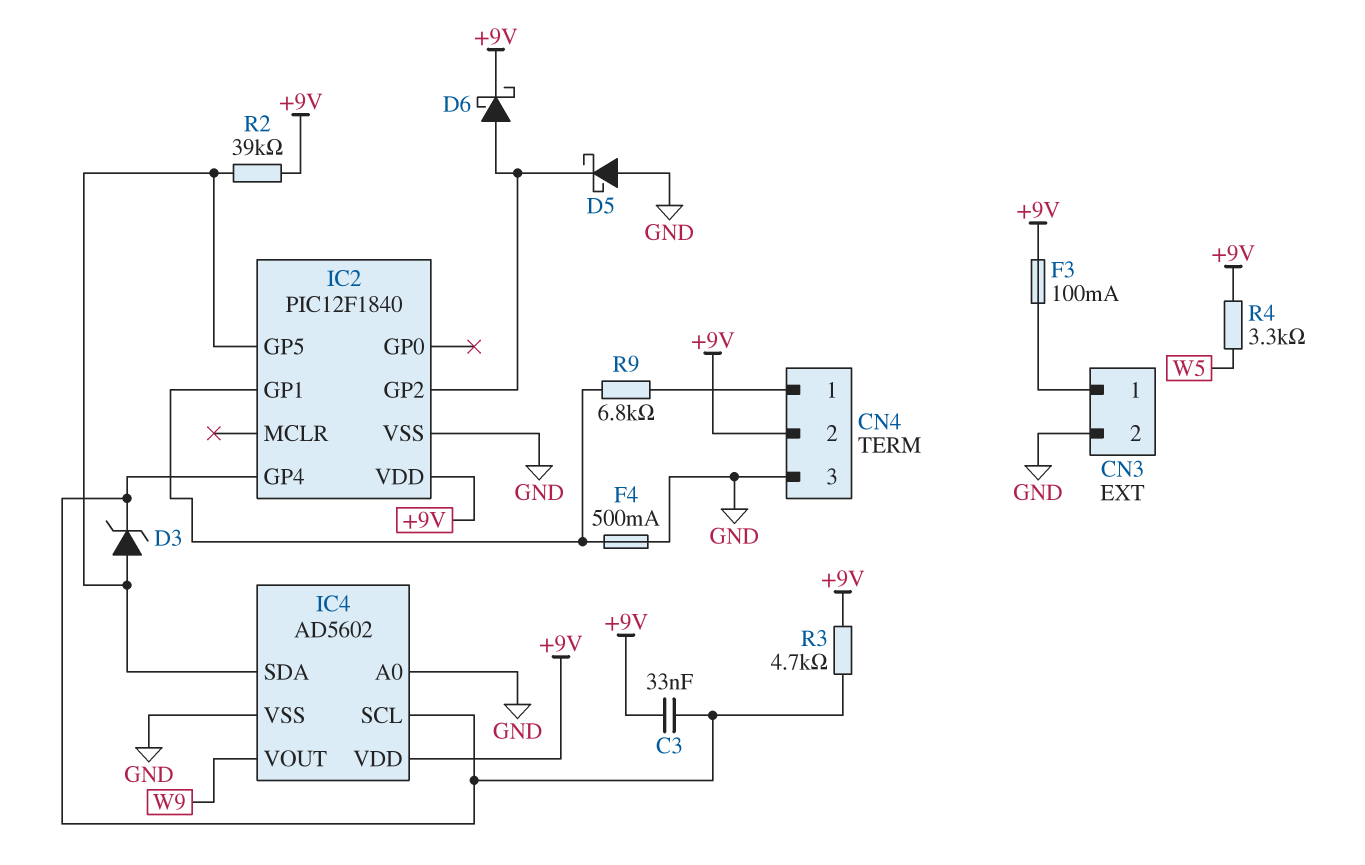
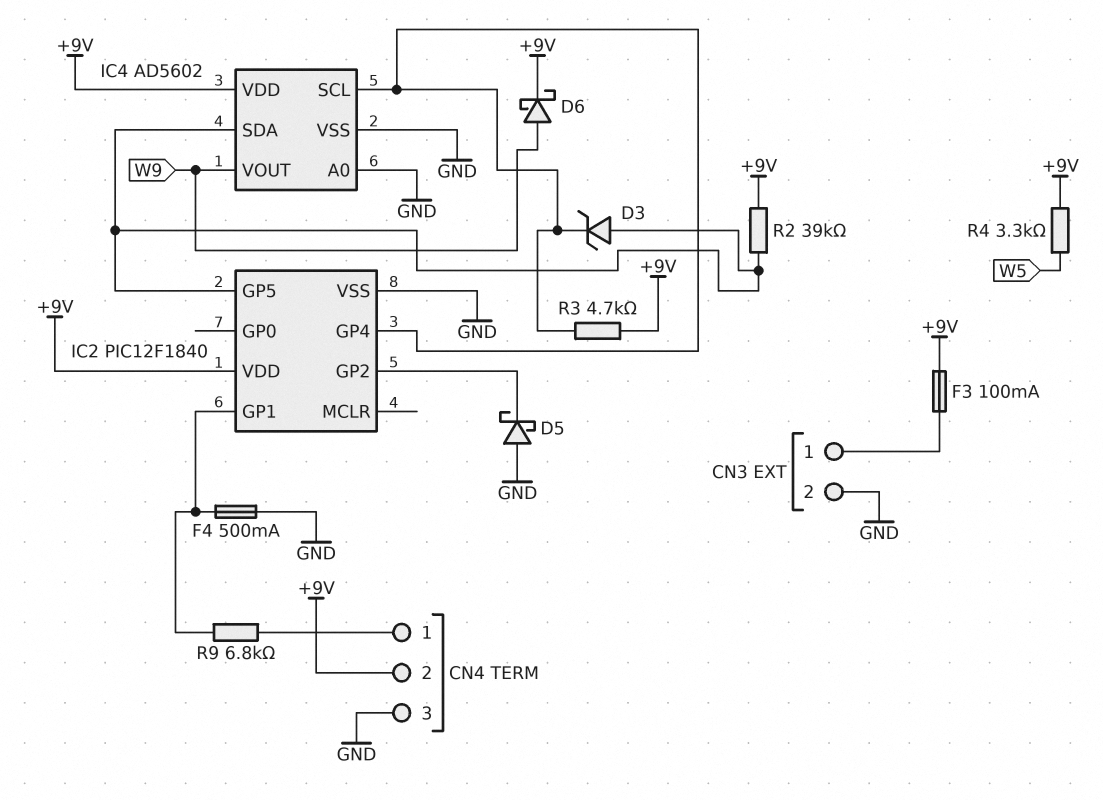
C3: 33nF (+9V, IC2/GP4) -> none
D6: schottky (A IC2/GP2, K +9V) -> schottky (A W9, K +9V)

